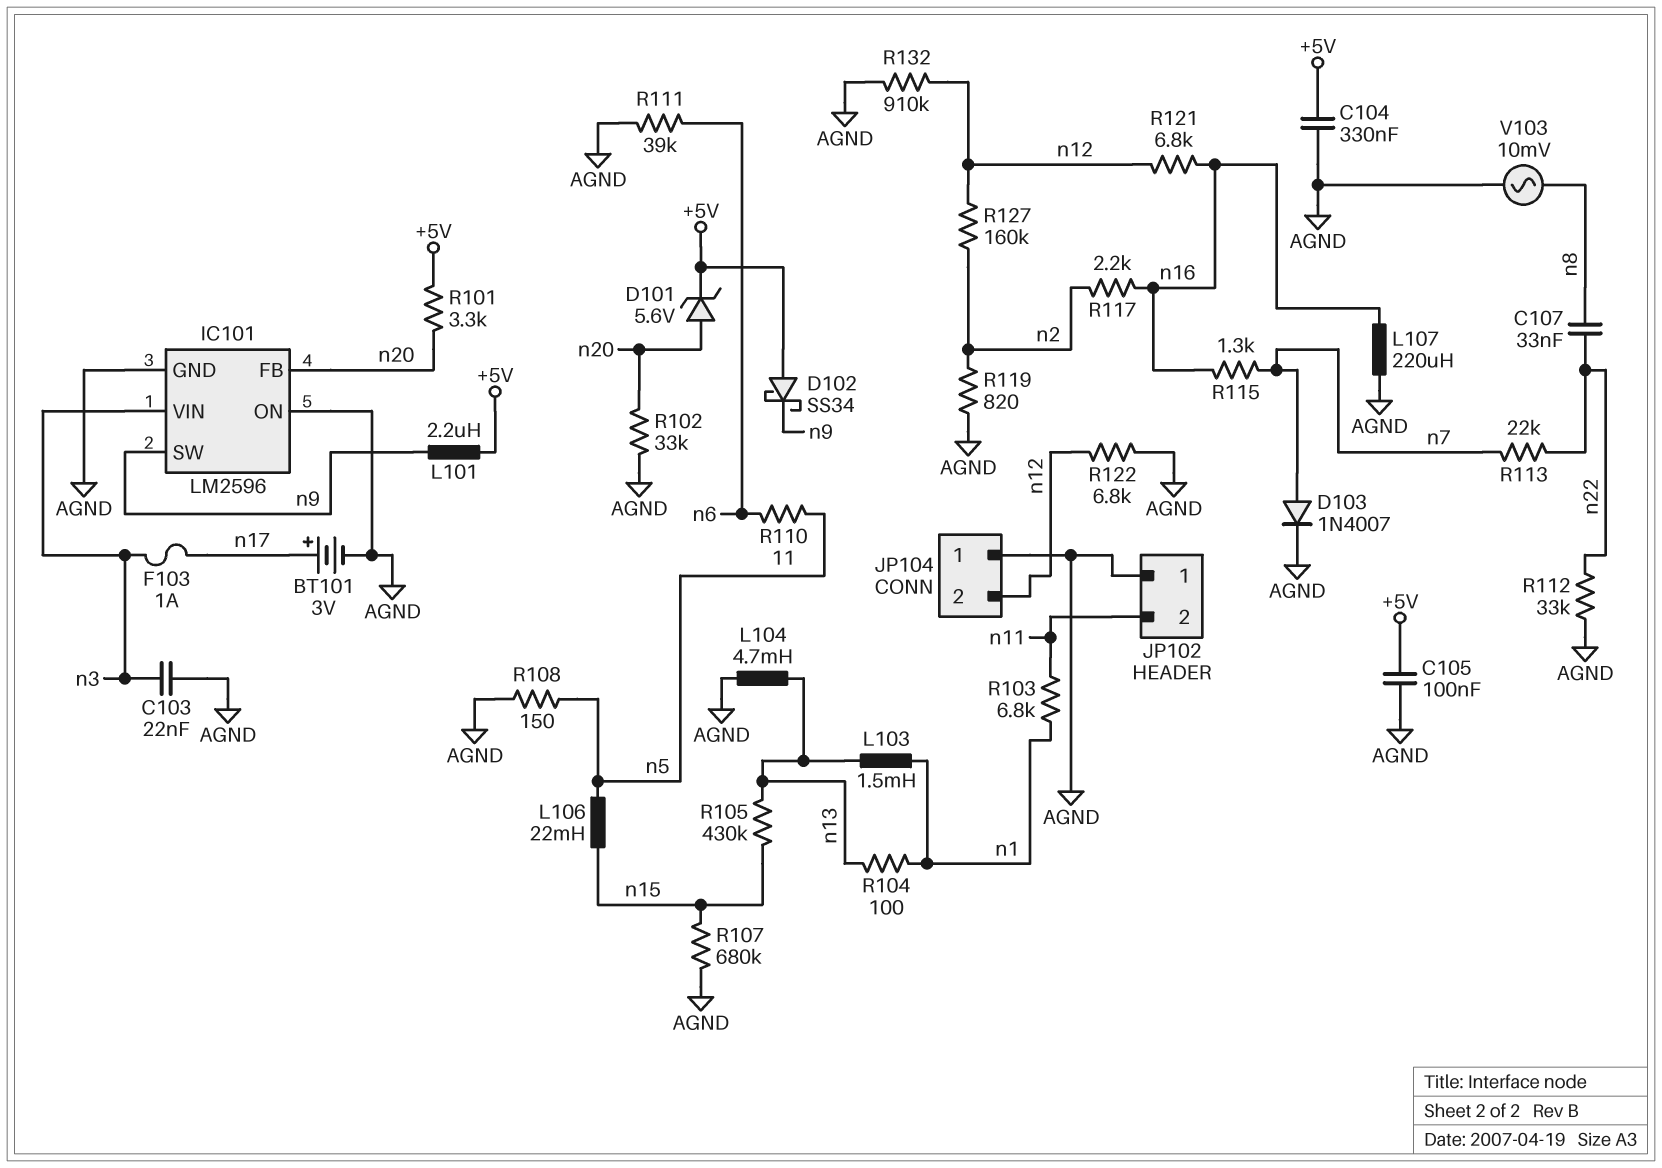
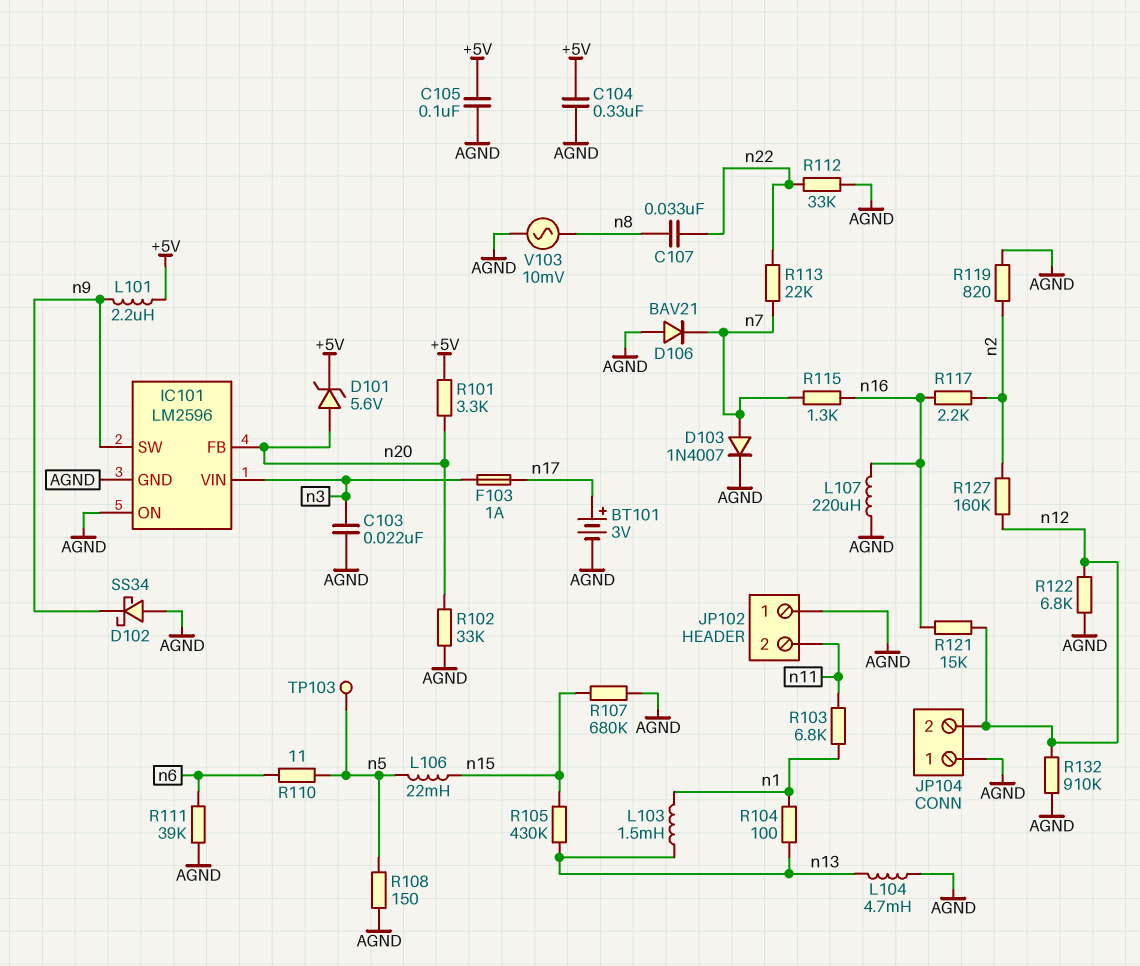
D102: schottky SS34 (A +5V, K n9) -> schottky SS34 (A AGND, K n9)
D106: none -> diode BAV21 (A AGND, K n7)
R121: 6.8k (n12, n16) -> 15k (n12, n16)
TP103: none -> test point (n5)

